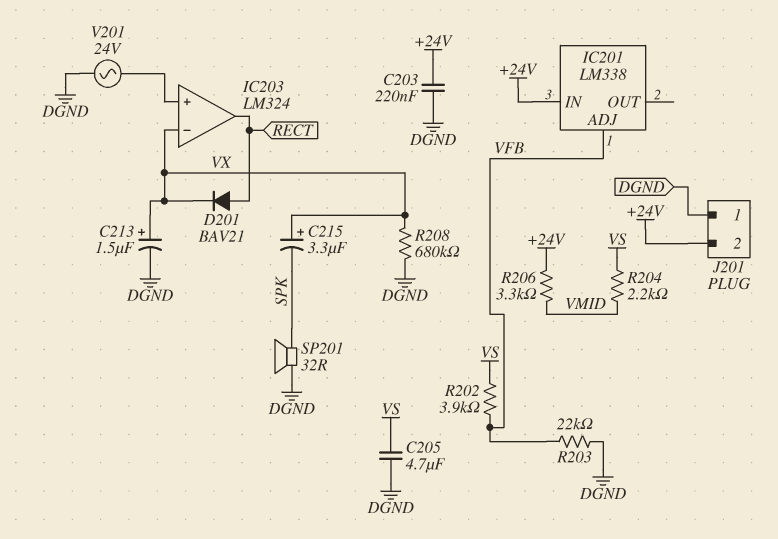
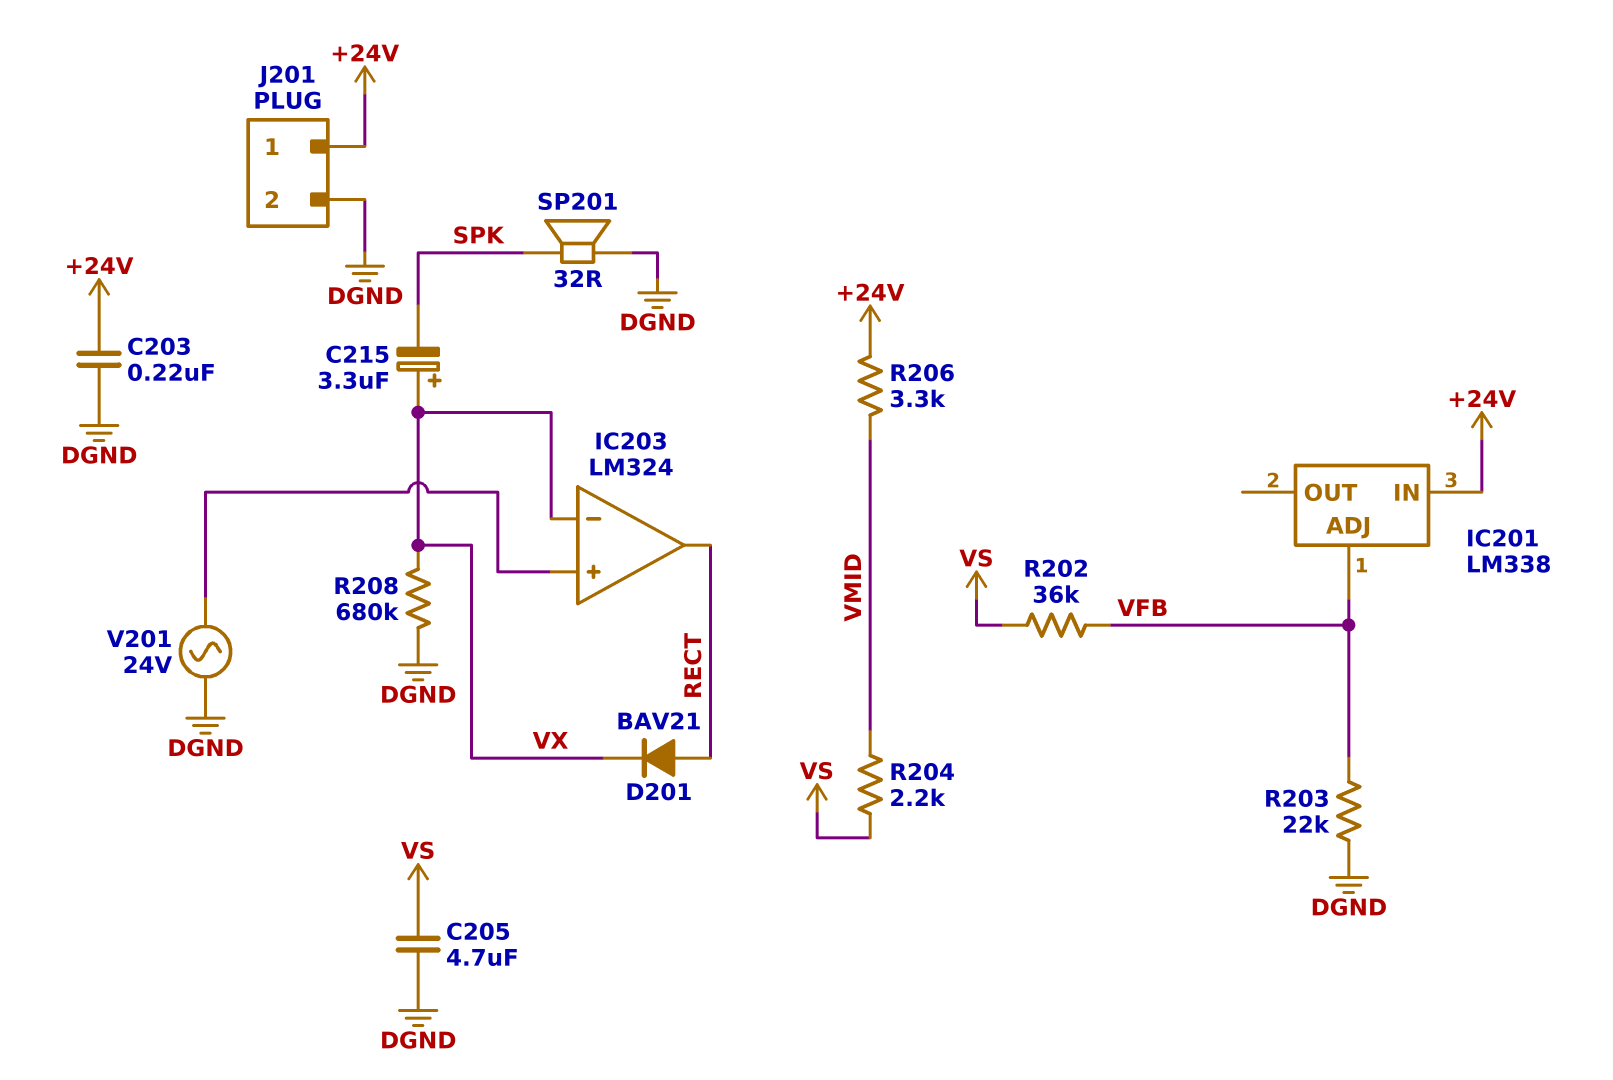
C213: 1.5uF (plus VX, minus DGND) -> none
J201 pin 1: DGND -> +24V
J201 pin 2: +24V -> DGND
R202: 3.9k (VFB, VS) -> 36k (VFB, VS)

